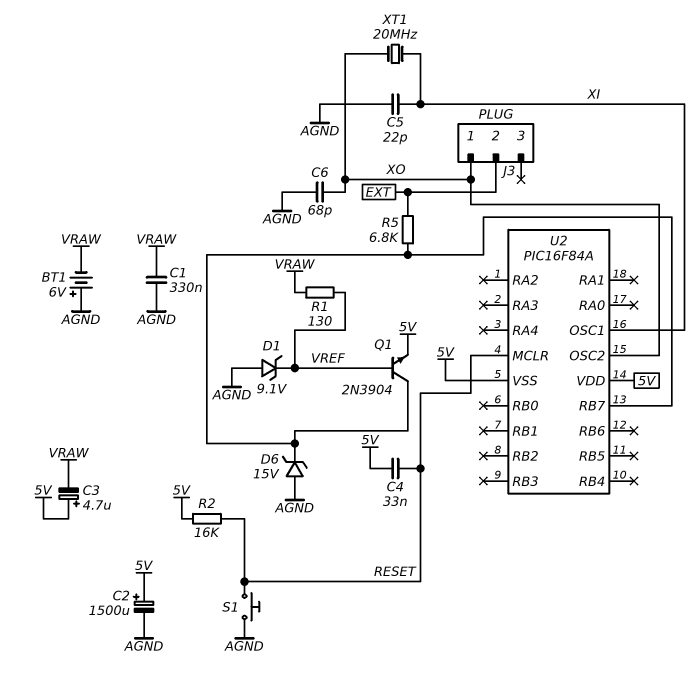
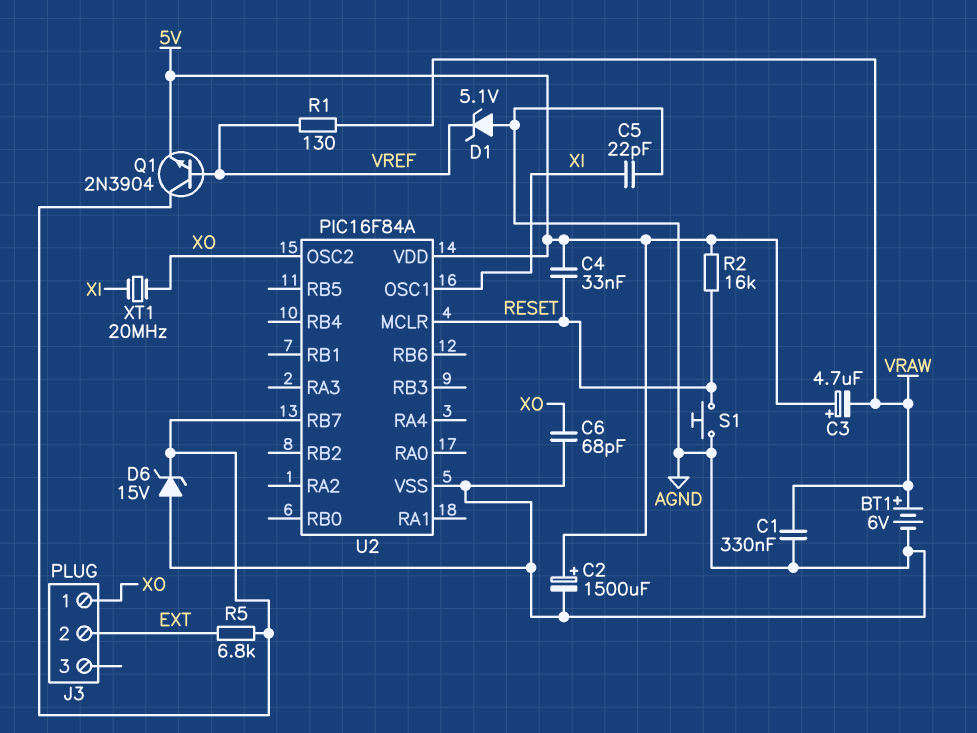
BT1: 6V (plus AGND, minus VRAW) -> 6V (plus VRAW, minus AGND)
D1: zener 9.1V (A AGND, K VREF) -> zener 5.1V (A AGND, K VREF)
U2 pin VSS: 5V -> AGND

